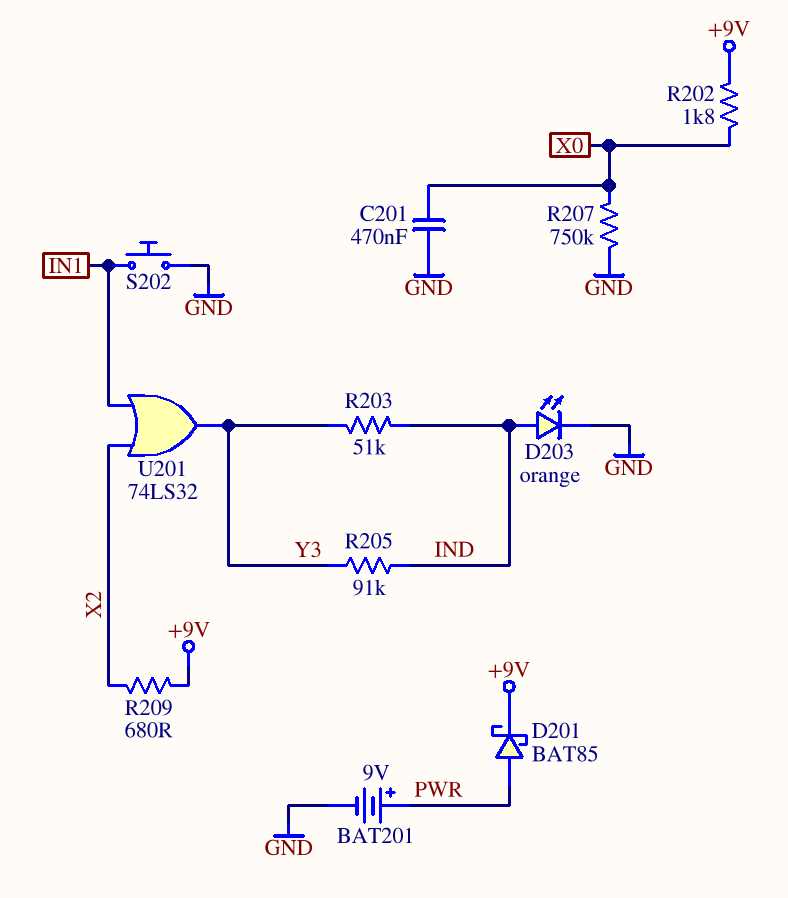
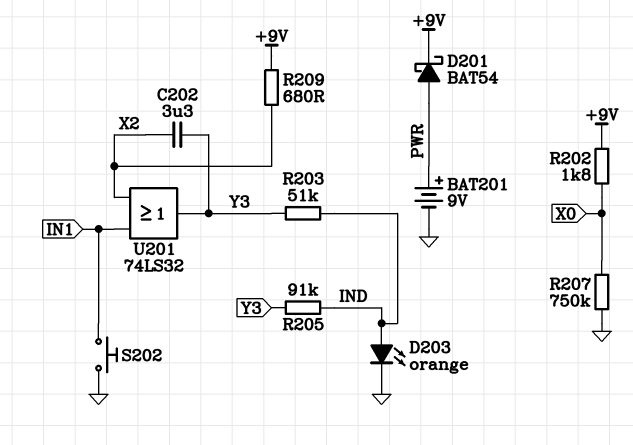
C201: 470nF (GND, X0) -> none
C202: none -> 3.3uF (X2, Y3)
D201: schottky BAT85 (A PWR, K +9V) -> schottky BAT54 (A PWR, K +9V)

